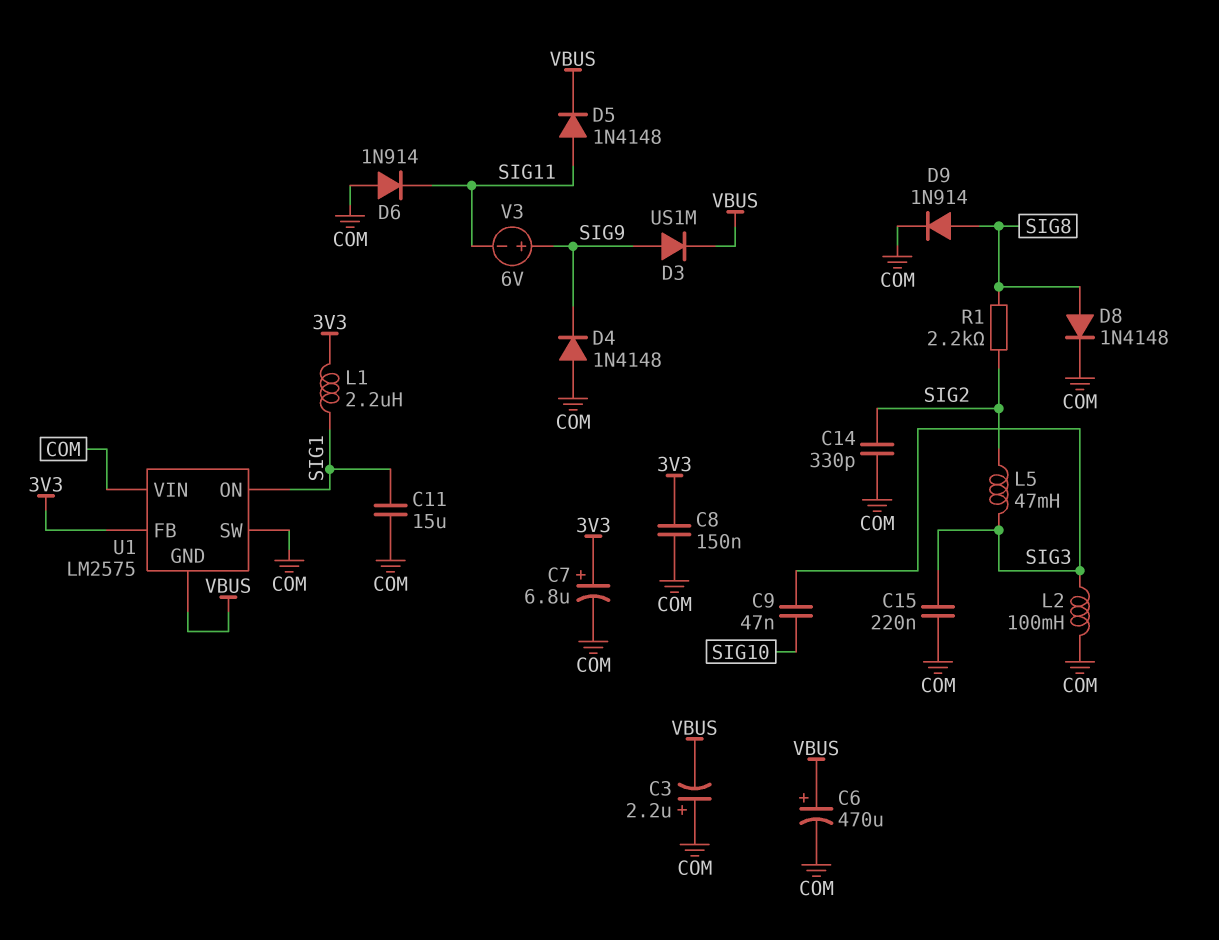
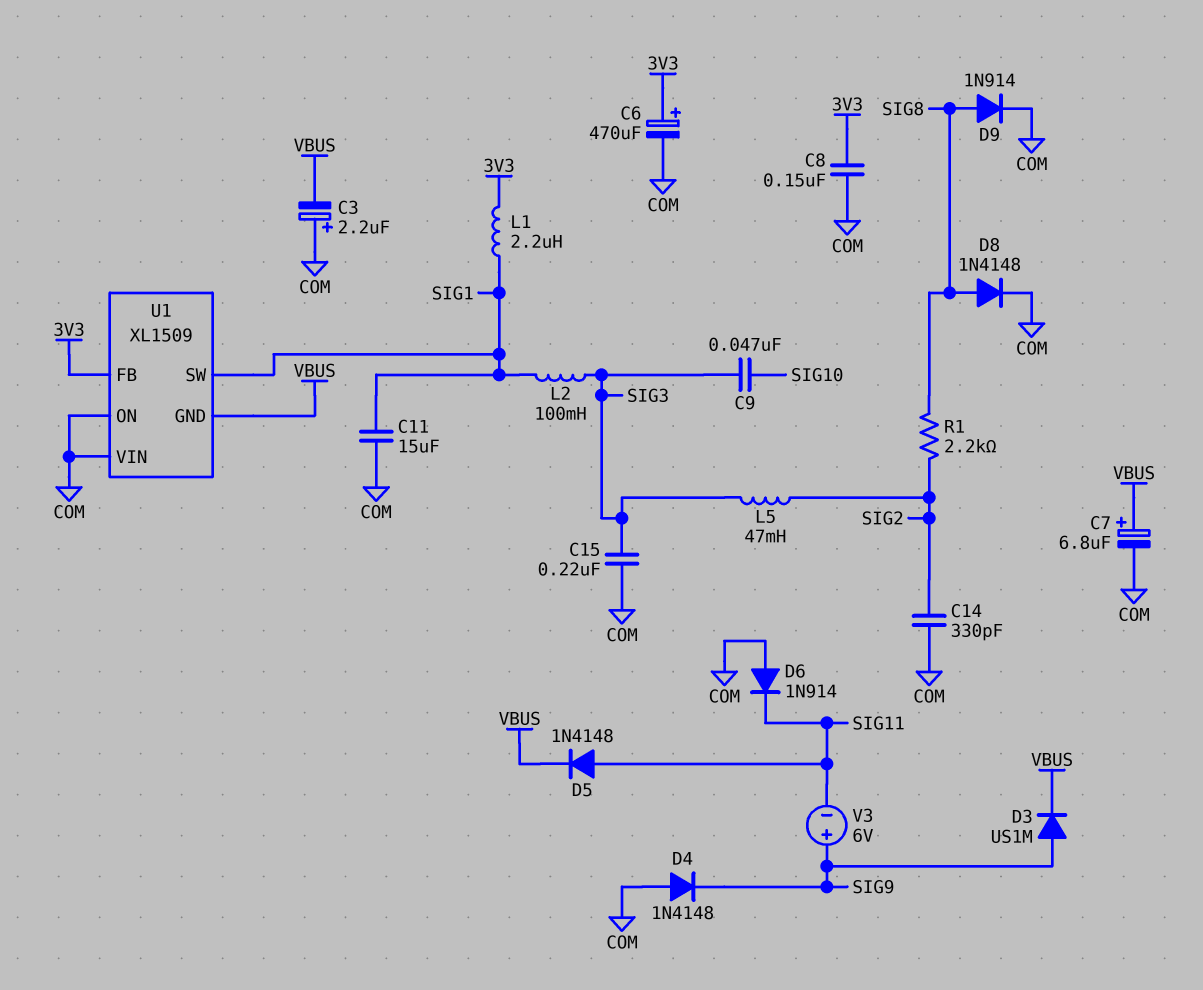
C6: 470uF (plus VBUS, minus COM) -> 470uF (plus 3V3, minus COM)
C7: 6.8uF (plus 3V3, minus COM) -> 6.8uF (plus VBUS, minus COM)
L2: 100mH (COM, SIG3) -> 100mH (SIG1, SIG3)
U1: LM2575 -> XL1509
U1 pin ON: SIG1 -> COM
U1 pin SW: COM -> SIG1

